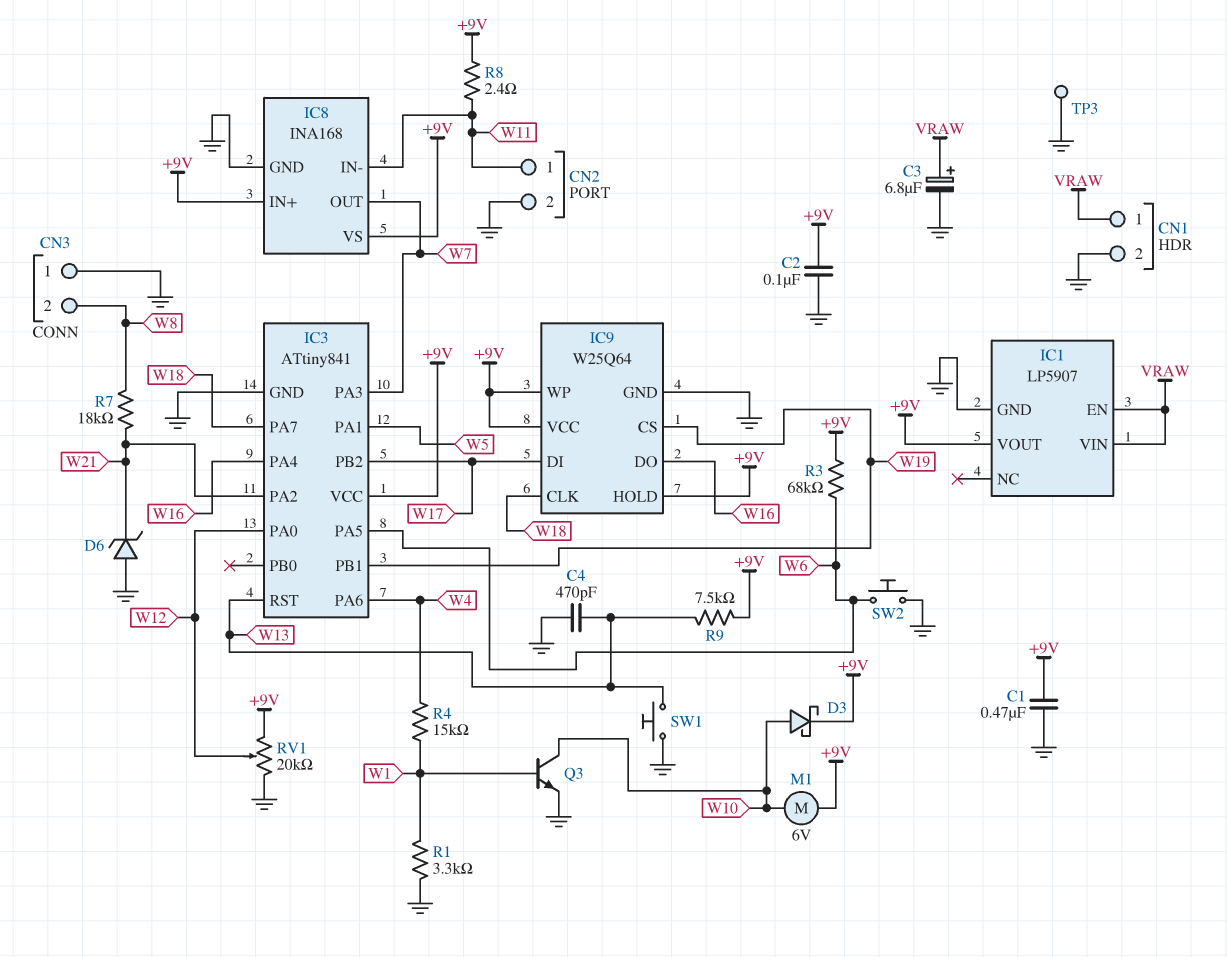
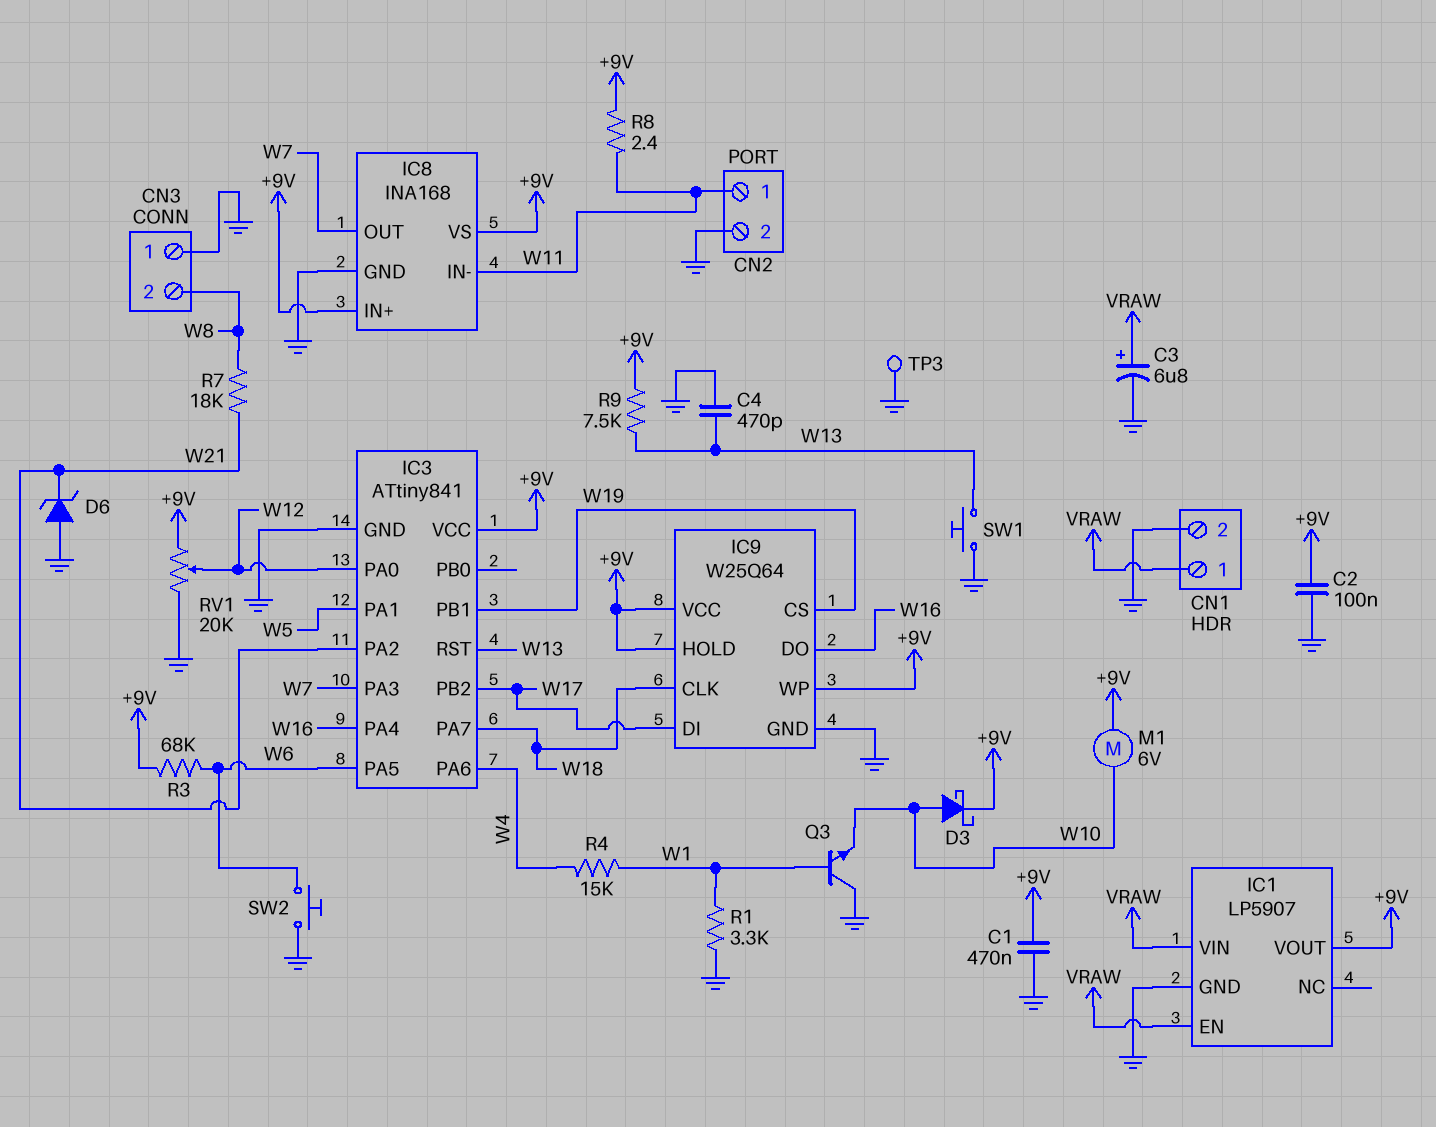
Q3: NPN (B W1, C W10, E GND) -> NPN (B W1, C GND, E W10)

